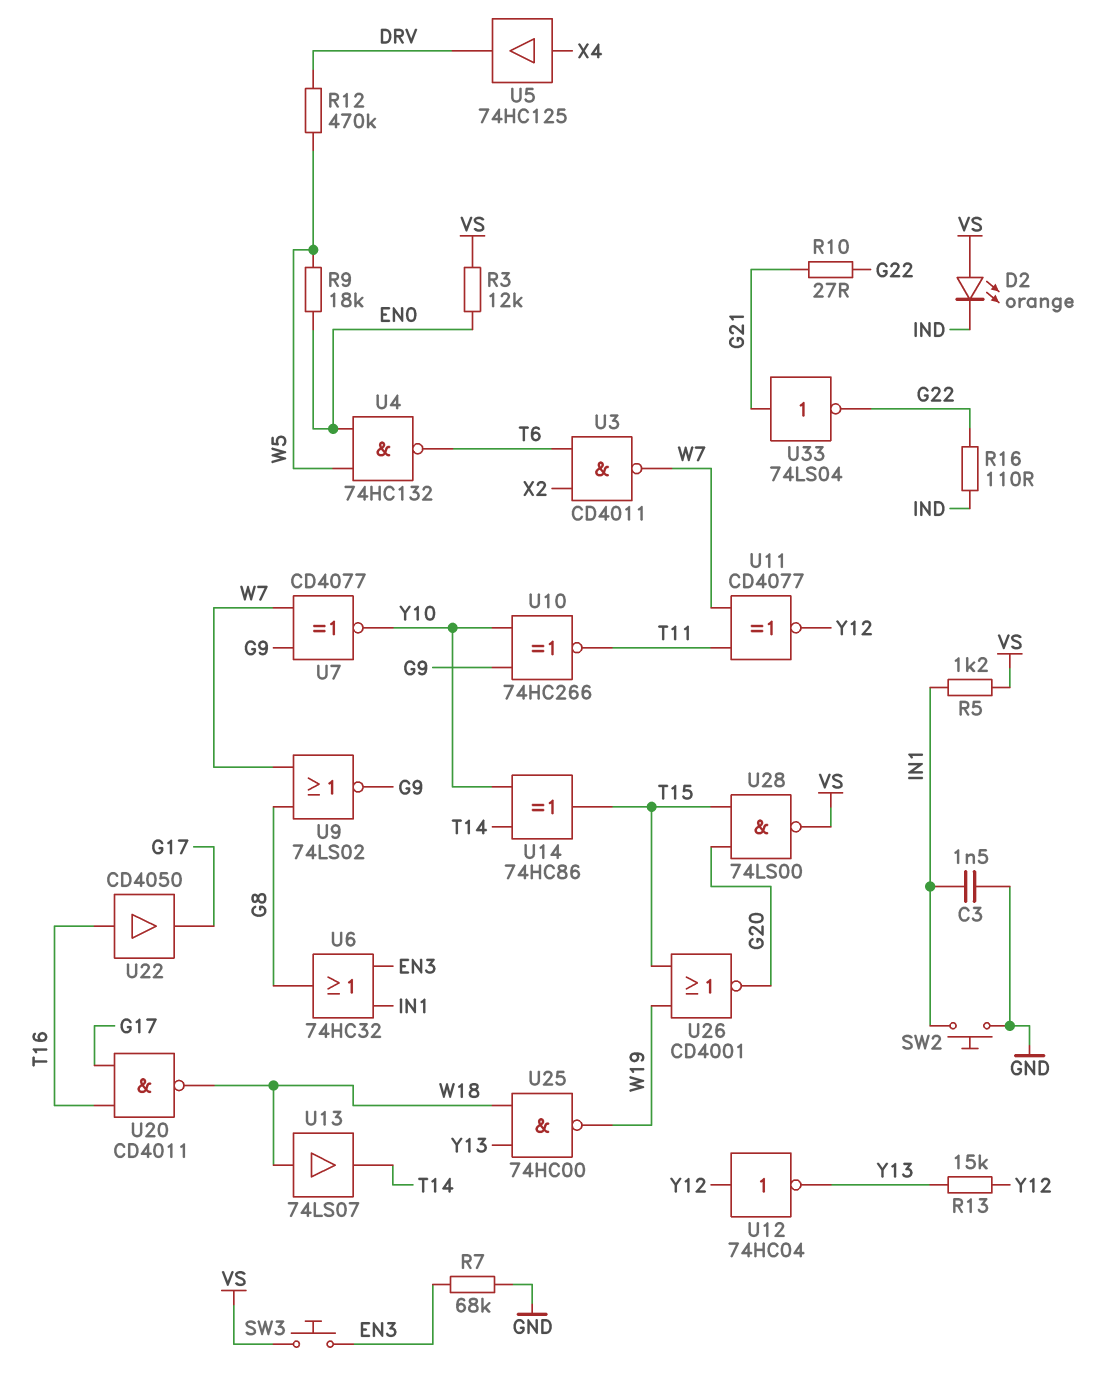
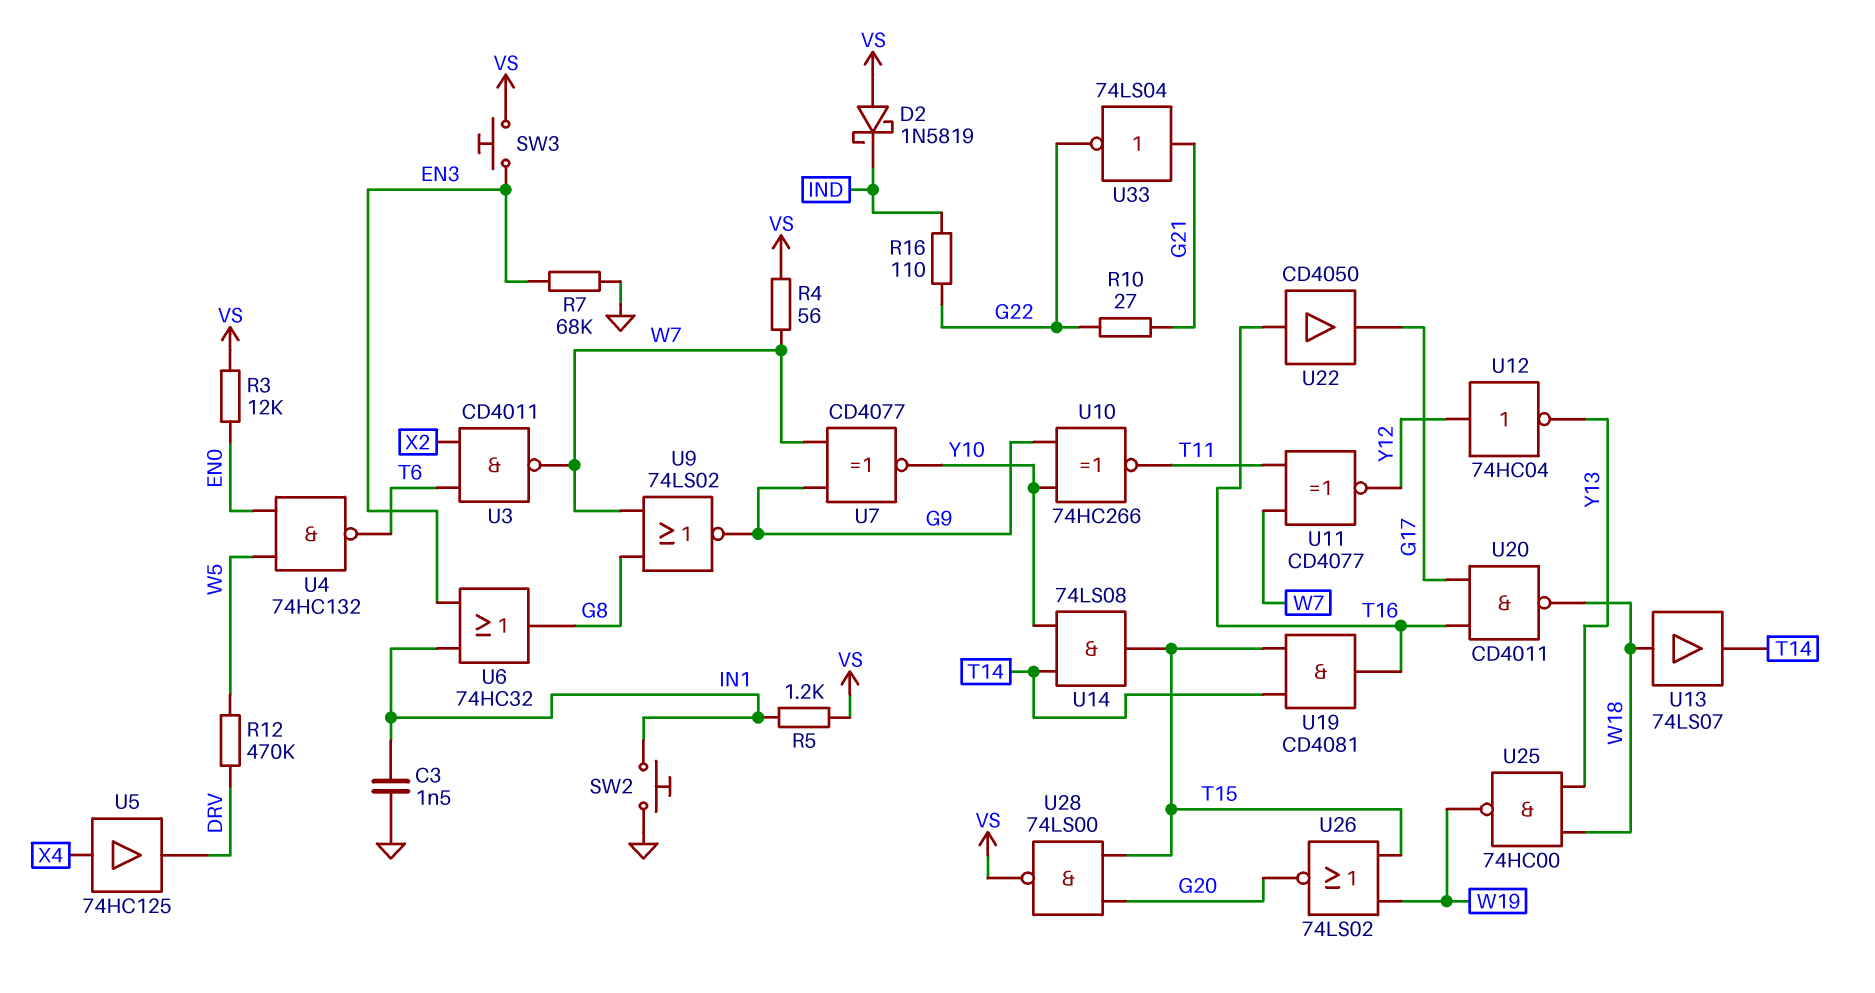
D2: LED orange (A VS, K IND) -> schottky 1N5819 (A VS, K IND)
R4: none -> 56 (VS, W7)
R9: 18k (EN0, W5) -> none
R13: 15k (Y12, Y13) -> none
U14: XOR 74HC86 (in T14, in Y10, out T15) -> AND 74LS08 (in T14, in Y10, out T15)
U19: none -> AND CD4081 (in T14, in T15, out T16)
U26: NOR CD4001 (in T15, in W19, out G20) -> NOR 74LS02 (in T15, in W19, out G20)

